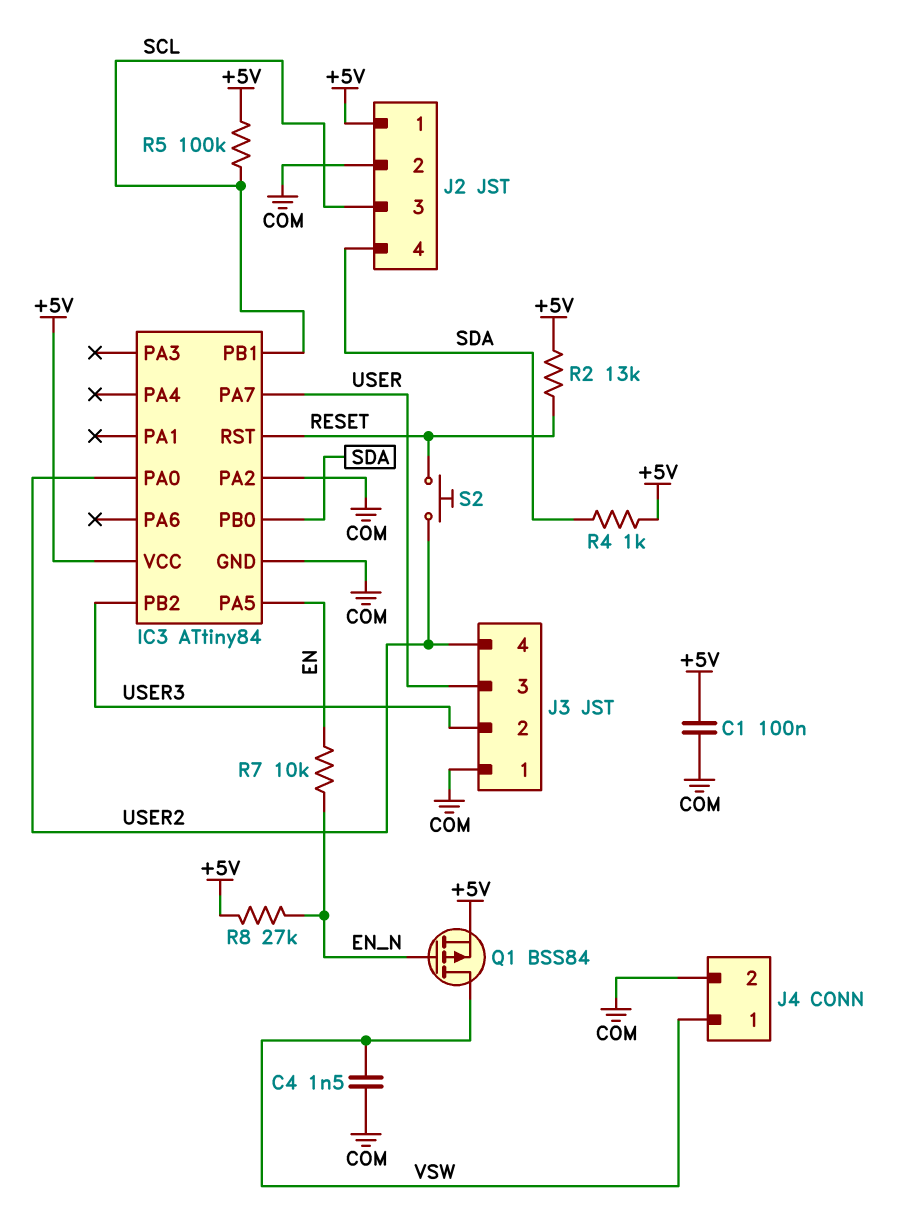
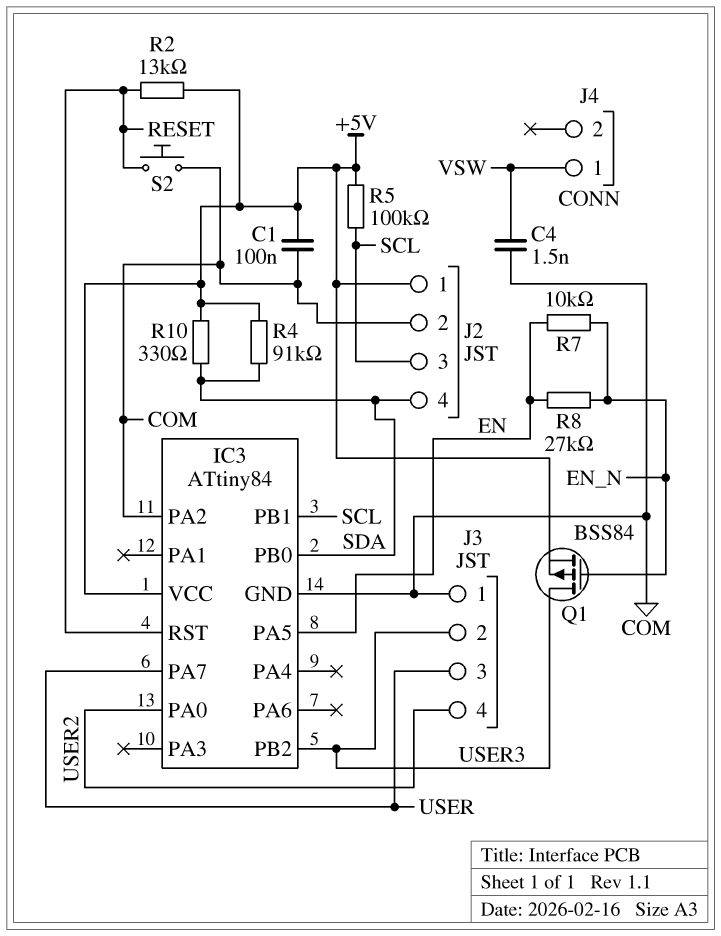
J4 pin 2: COM -> none
Q1: PMOS BSS84 (G EN_N, D VSW, S +5V) -> PMOS BSS84 (G EN_N, D USER3, S +5V)
R4: 1k (+5V, SDA) -> 91k (+5V, SDA)
R8: 27k (+5V, EN_N) -> 27k (EN, EN_N)
R10: none -> 330 (+5V, SDA)
S2: button (RESET, USER2) -> button (COM, RESET)

